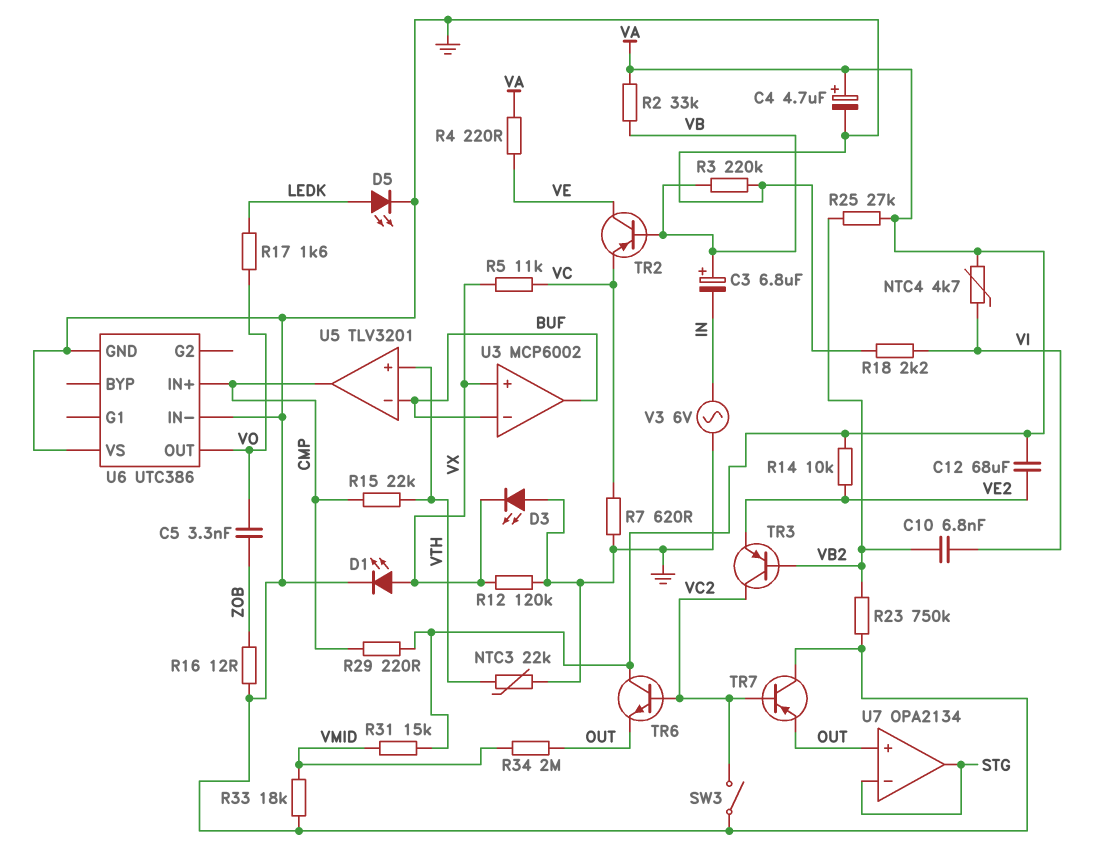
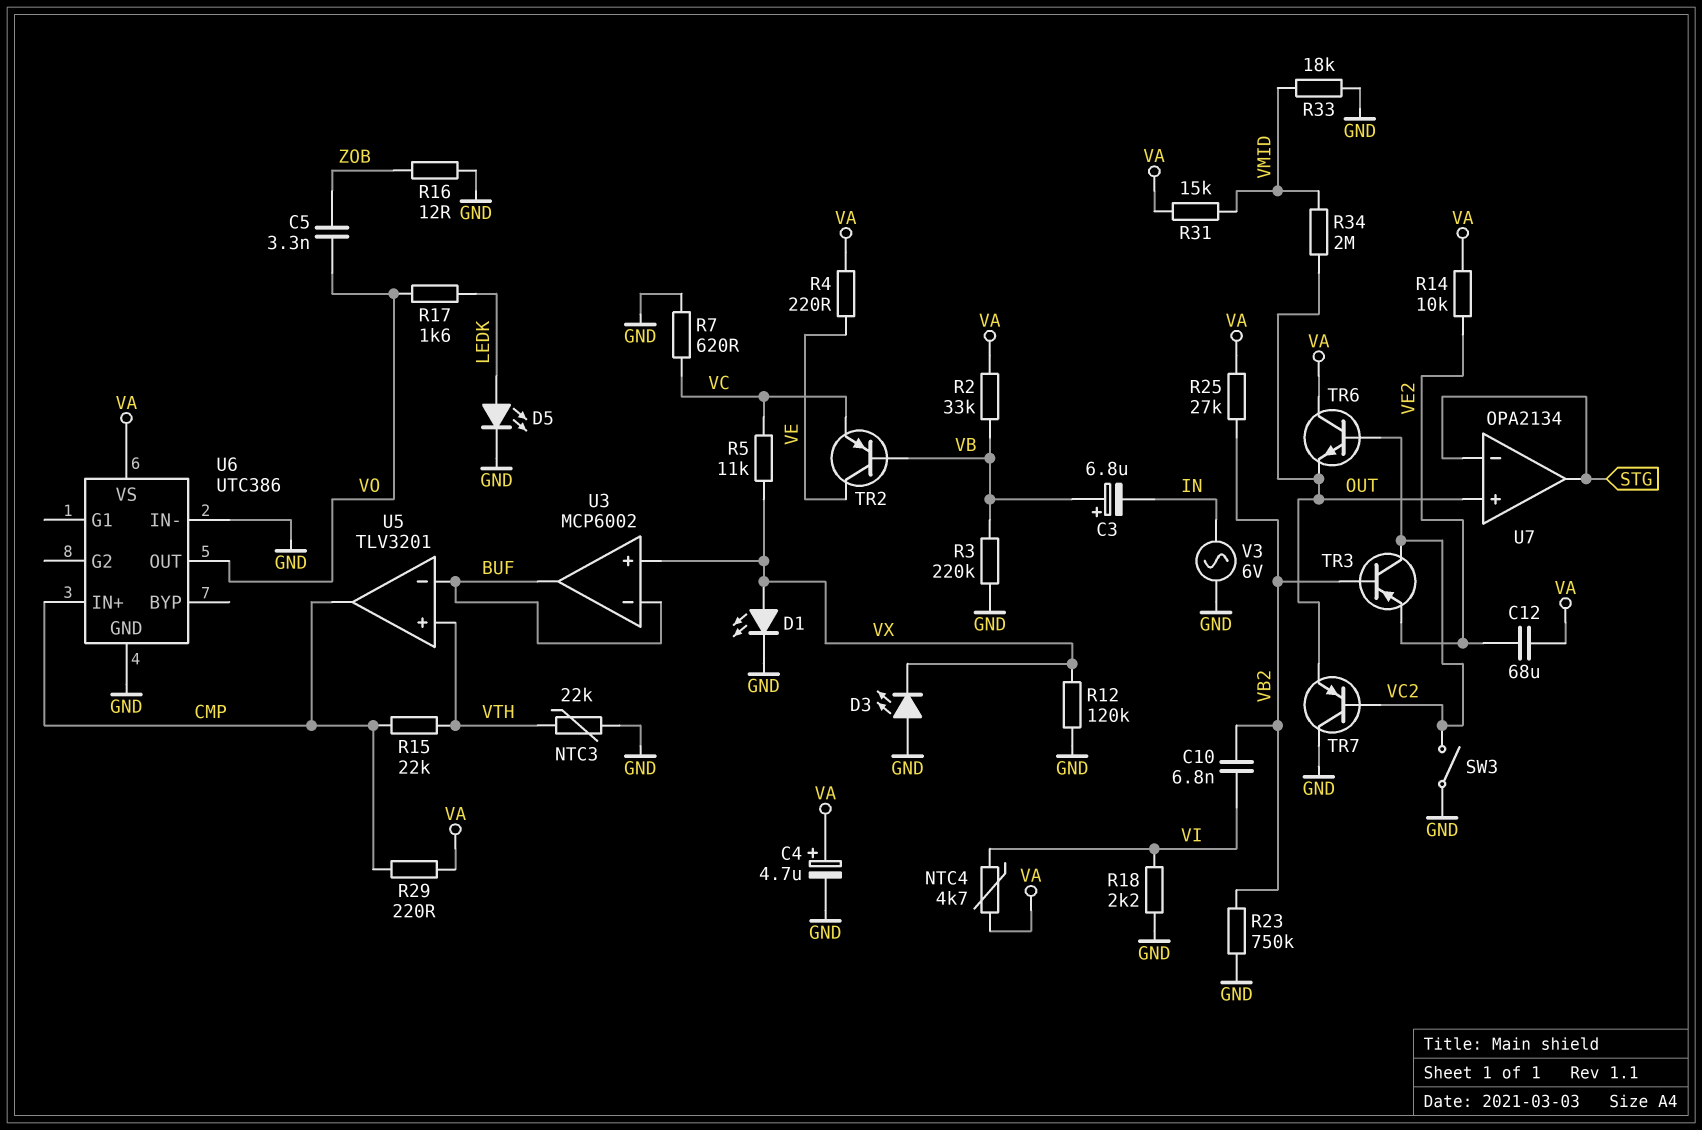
U6 pin VS: GND -> VA

